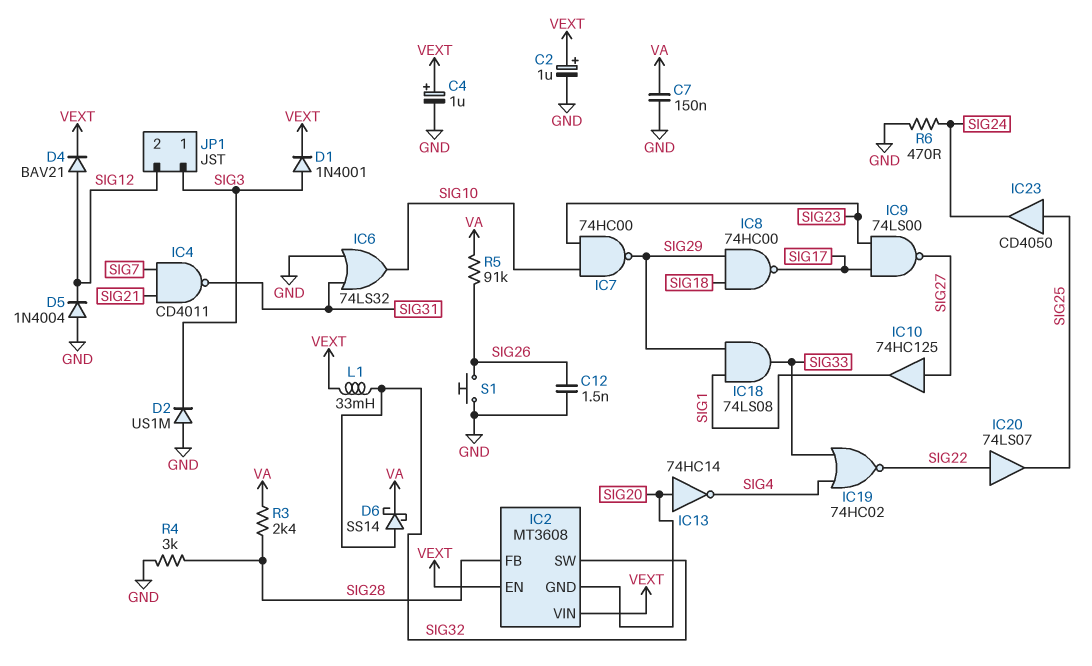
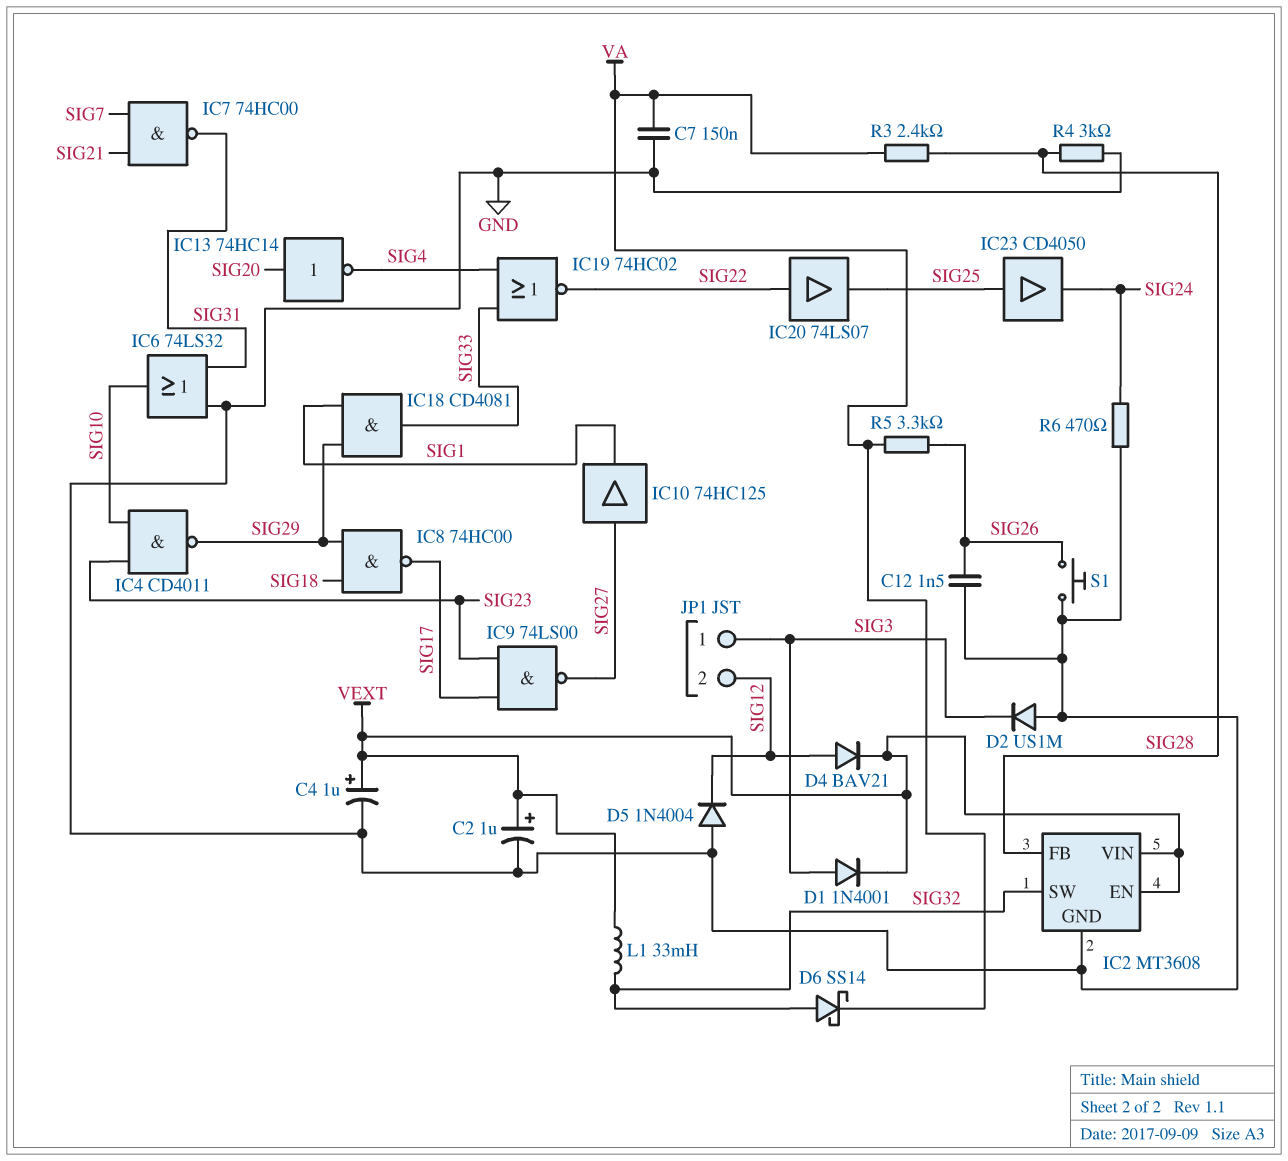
IC2 pin GND: SIG20 -> GND
IC4: NAND CD4011 (in SIG7, in SIG21, out SIG31) -> NAND CD4011 (in SIG10, in SIG23, out SIG29)
IC7: NAND 74HC00 (in SIG10, in SIG23, out SIG29) -> NAND 74HC00 (in SIG7, in SIG21, out SIG31)
IC18: AND 74LS08 (in SIG1, in SIG29, out SIG33) -> AND CD4081 (in SIG1, in SIG29, out SIG33)
R5: 91k (SIG26, VA) -> 3.3k (SIG26, VA)

